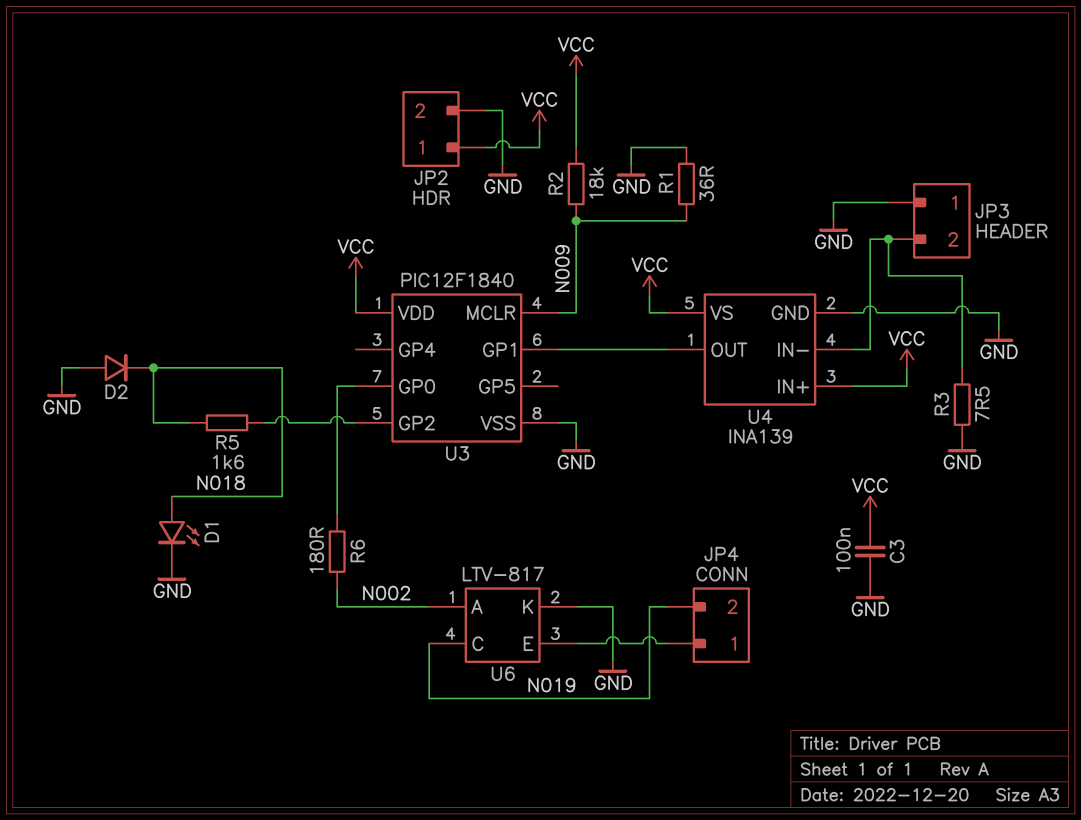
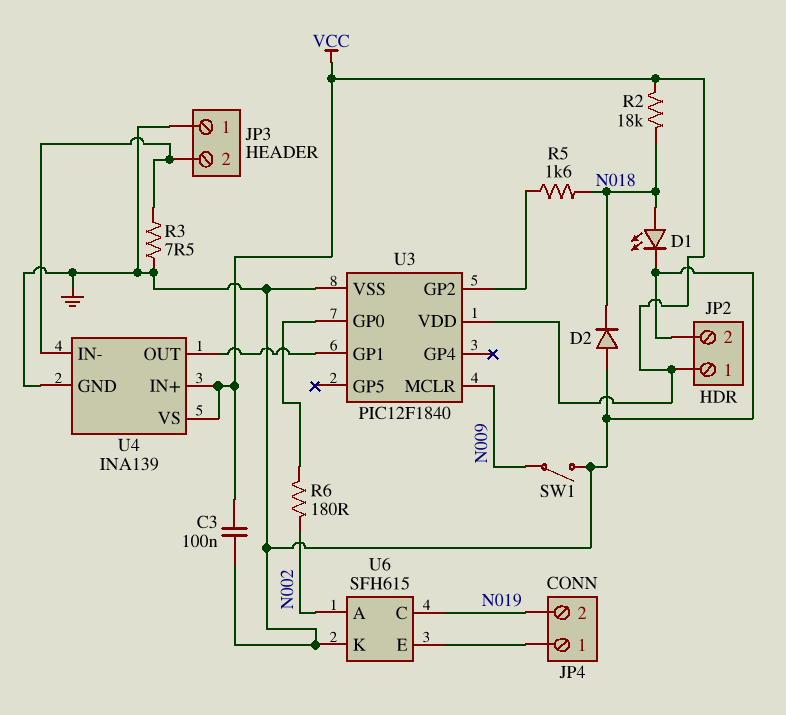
R1: 36 (GND, N009) -> none
R2: 18k (N009, VCC) -> 18k (N018, VCC)
SW1: none -> switch (GND, N009)
U6: LTV-817 -> SFH615

